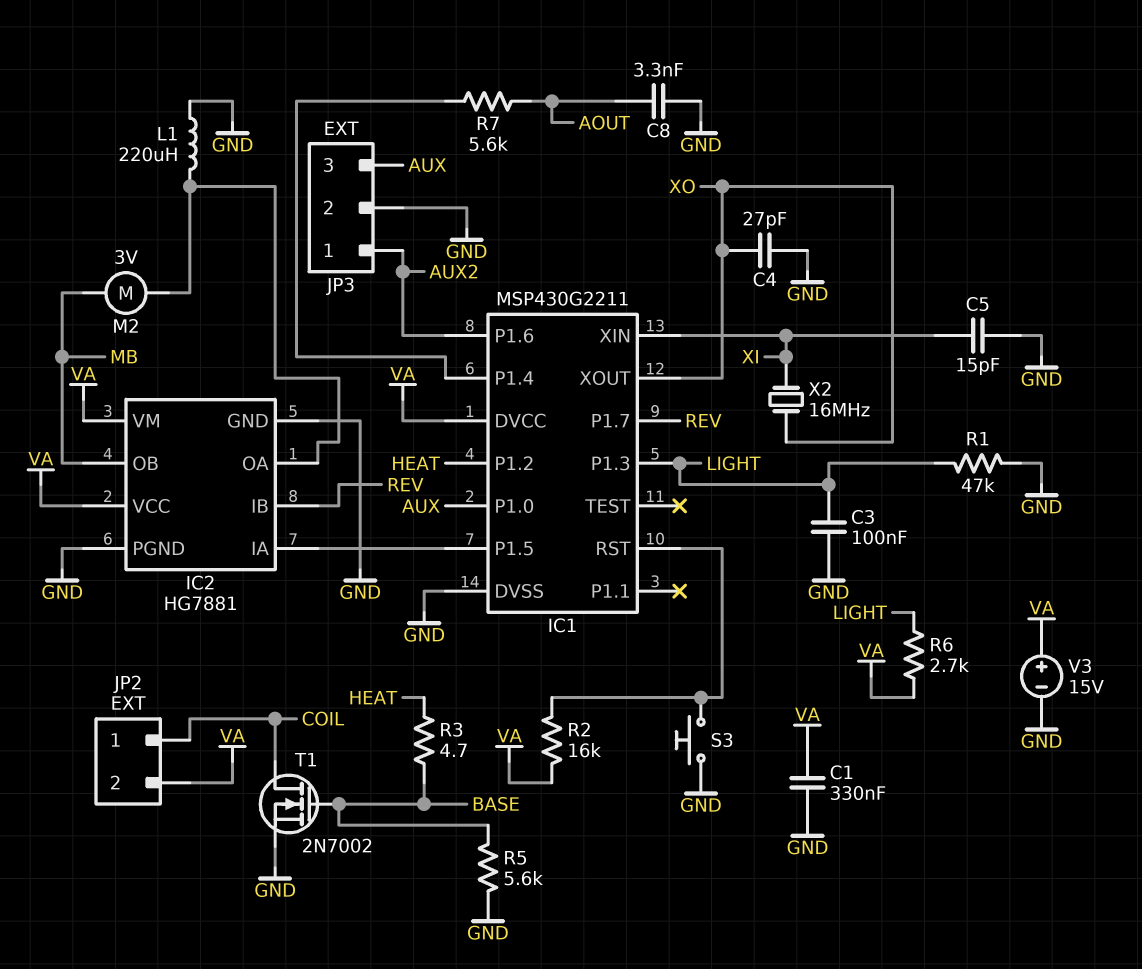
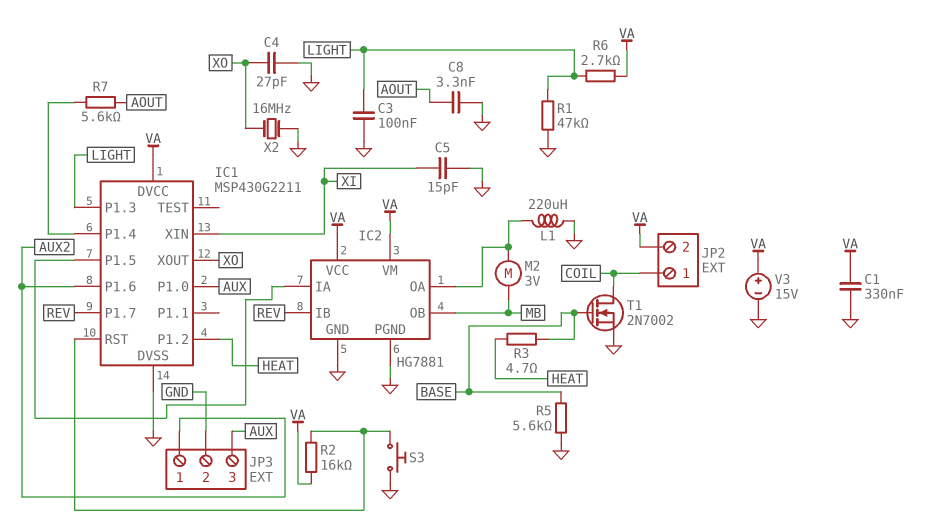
X2: 16MHz (XI, XO) -> 16MHz (GND, XO)

